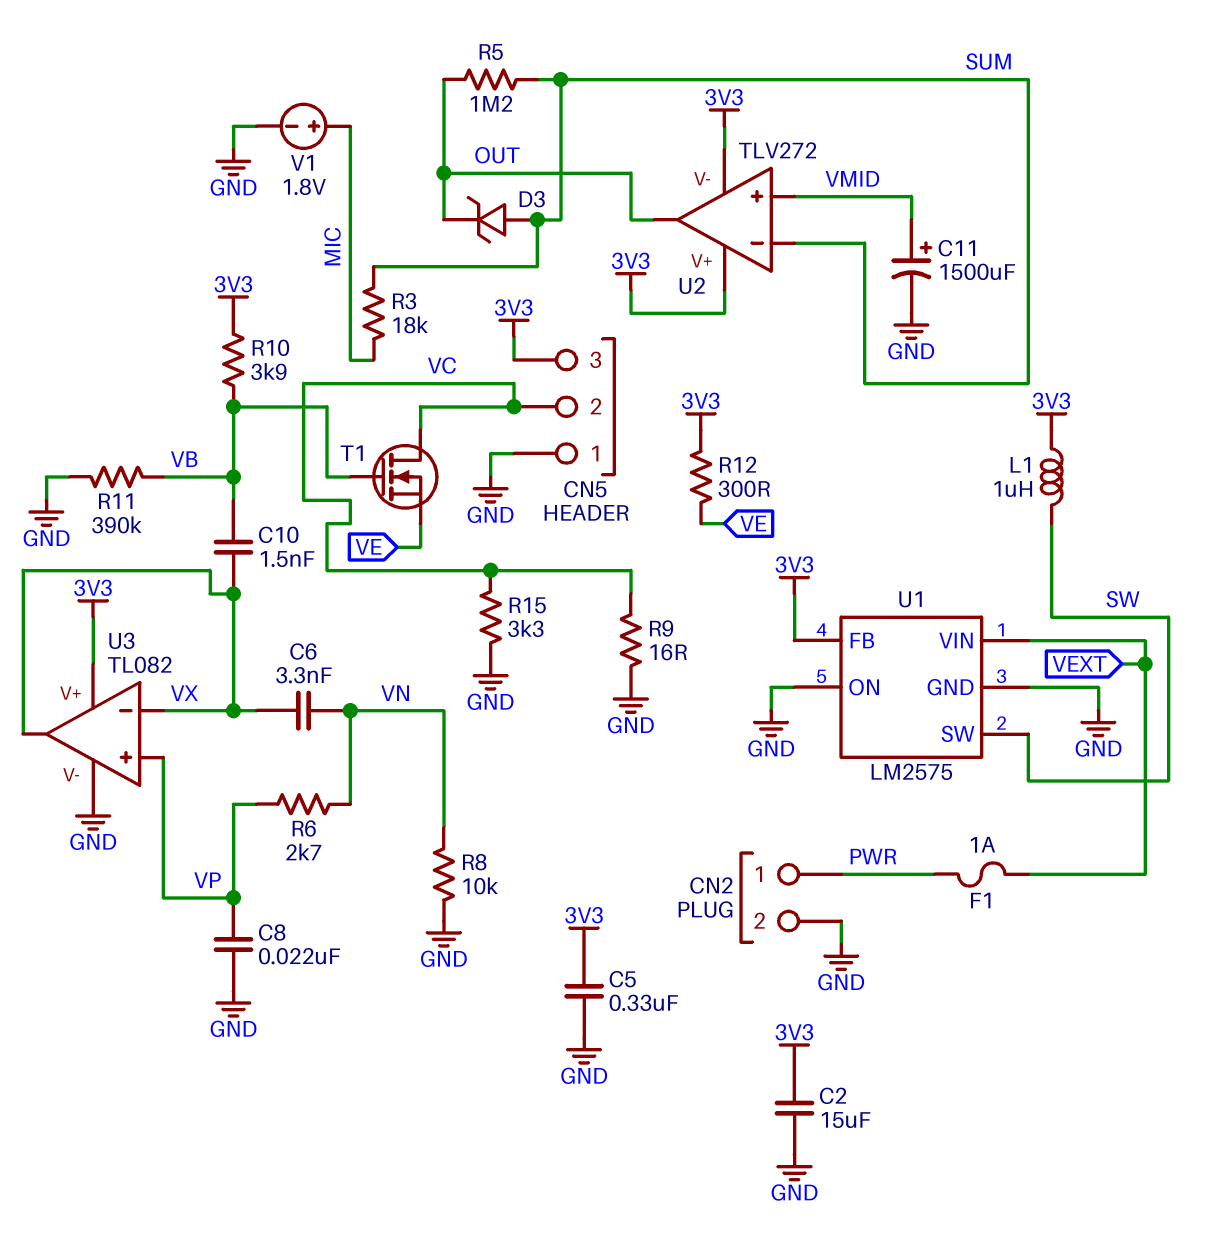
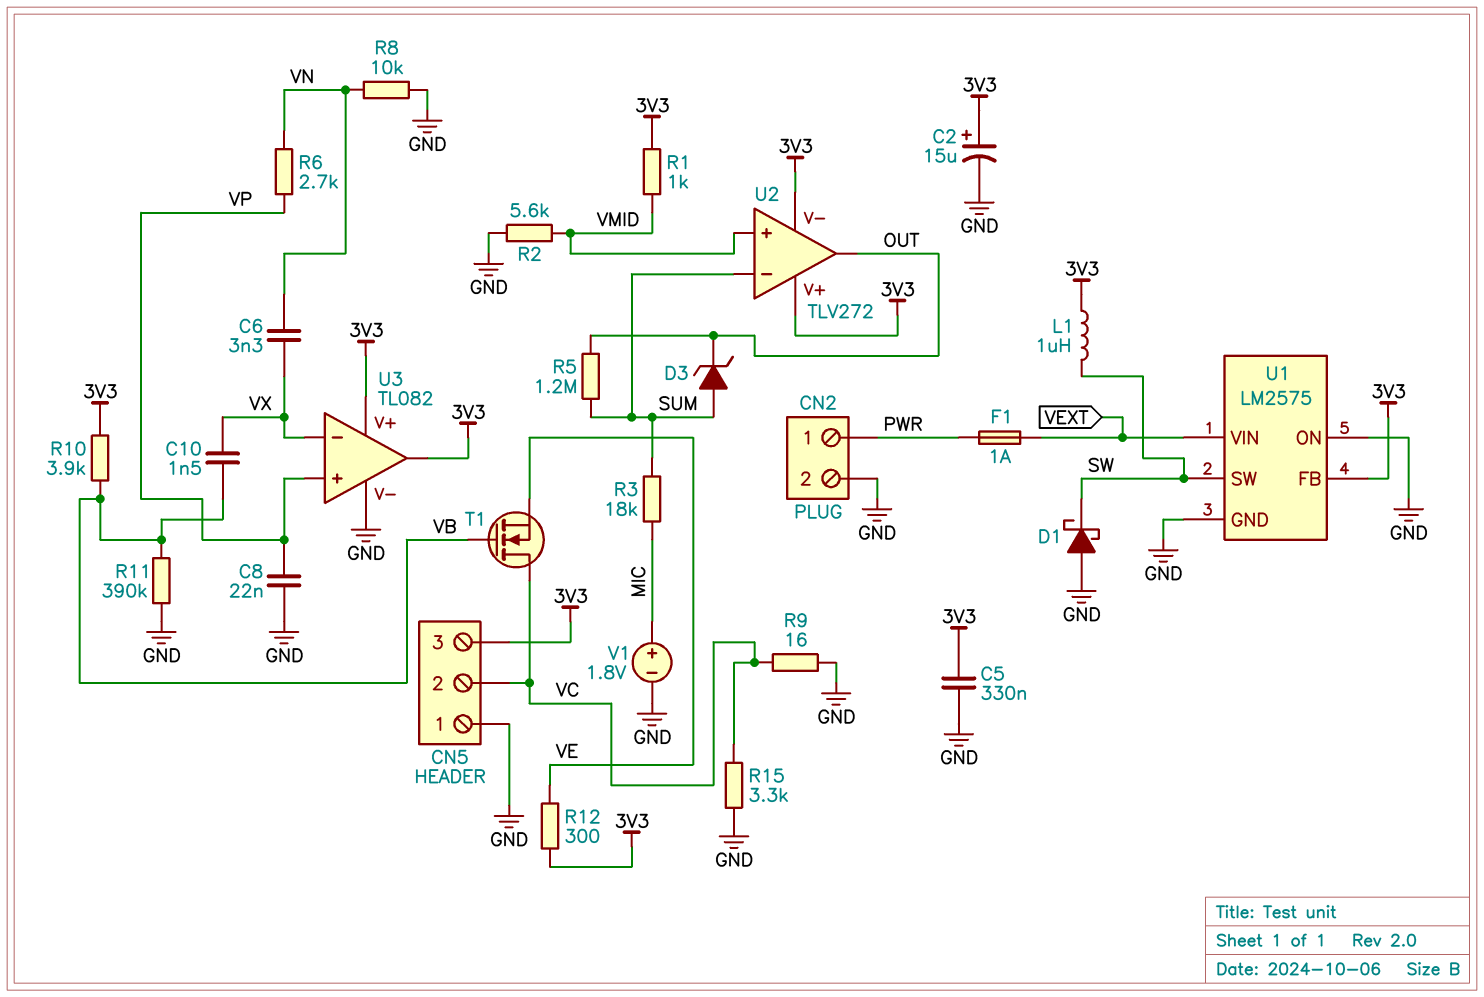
C2: 15uF (3V3, GND) -> 15uF (plus 3V3, minus GND)
C11: 1500uF (plus VMID, minus GND) -> none
D1: none -> schottky (A GND, K SW)
R1: none -> 1k (3V3, VMID)
R2: none -> 5.6k (GND, VMID)
U3 pin out: VX -> 3V3

